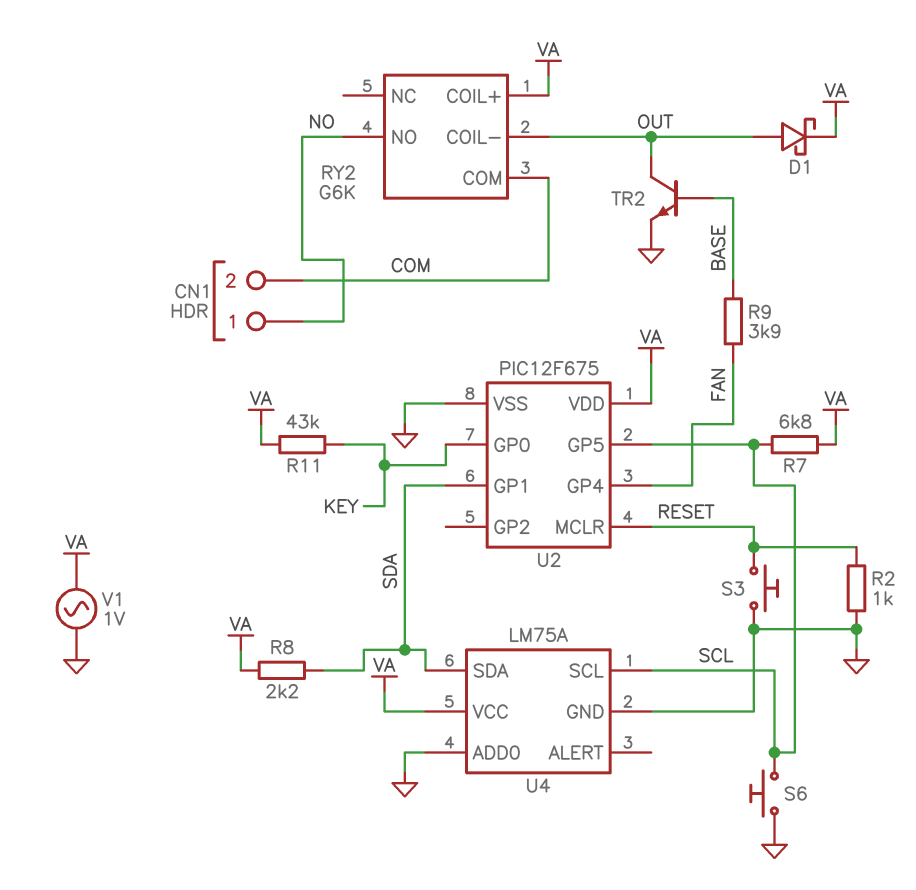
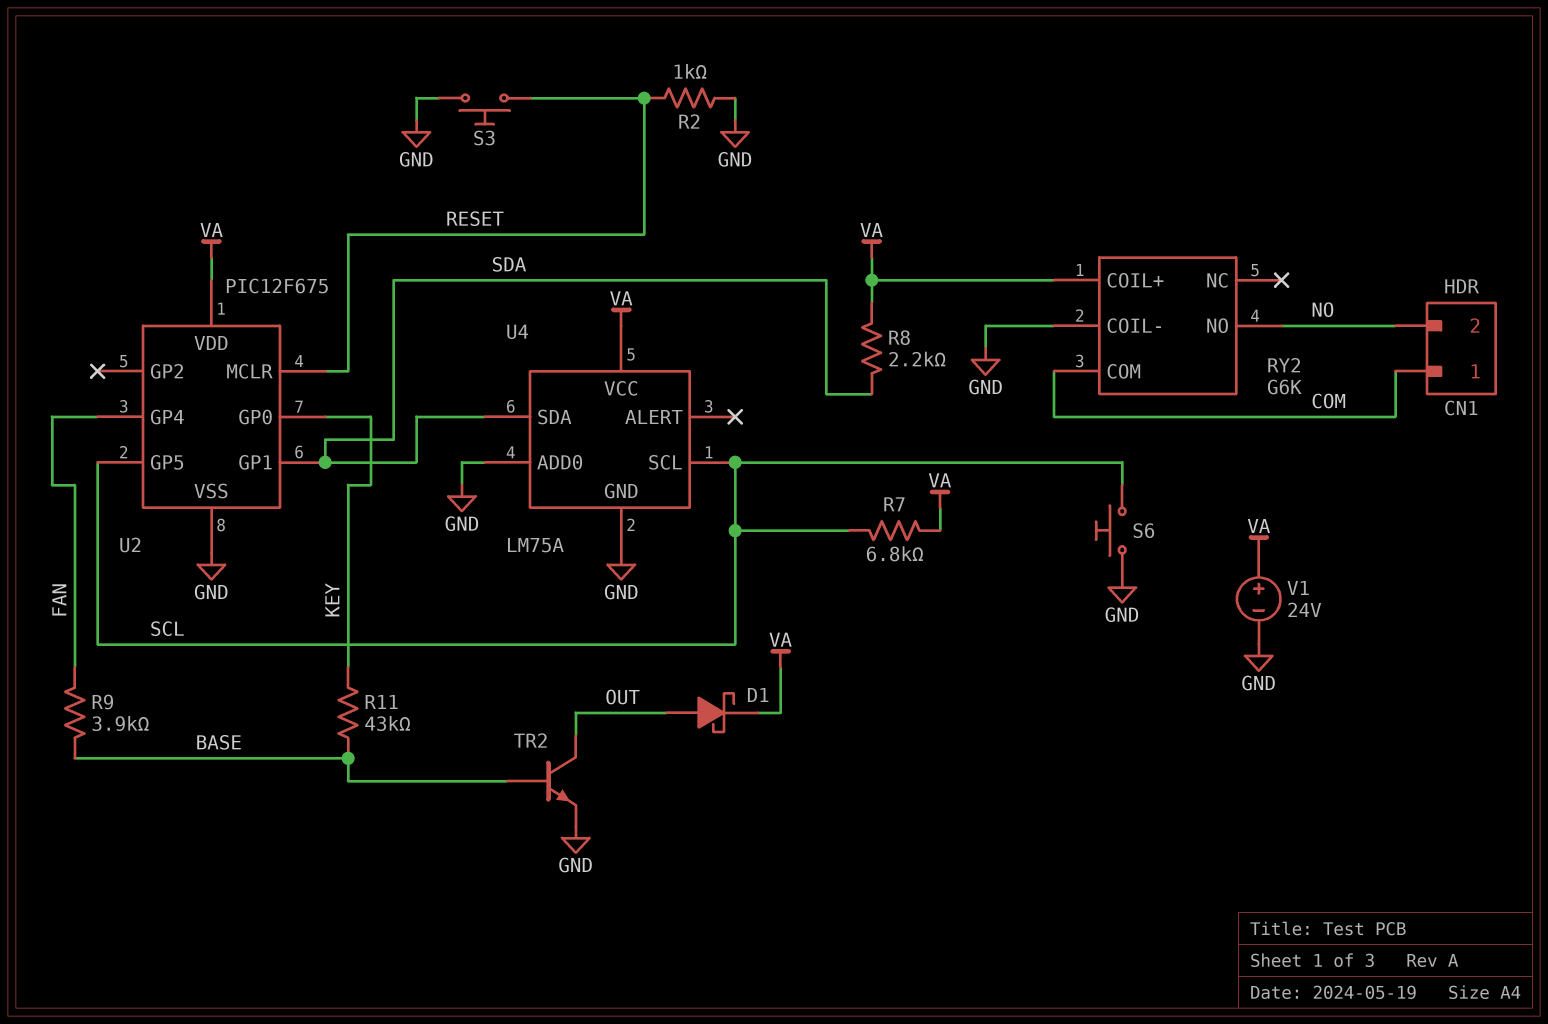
CN1 pin 1: NO -> COM
CN1 pin 2: COM -> NO
R11: 43k (KEY, VA) -> 43k (BASE, KEY)
RY2 pin COIL-: OUT -> GND
V1: AC 1V (GND, VA) -> 24V (plus VA, minus GND)

